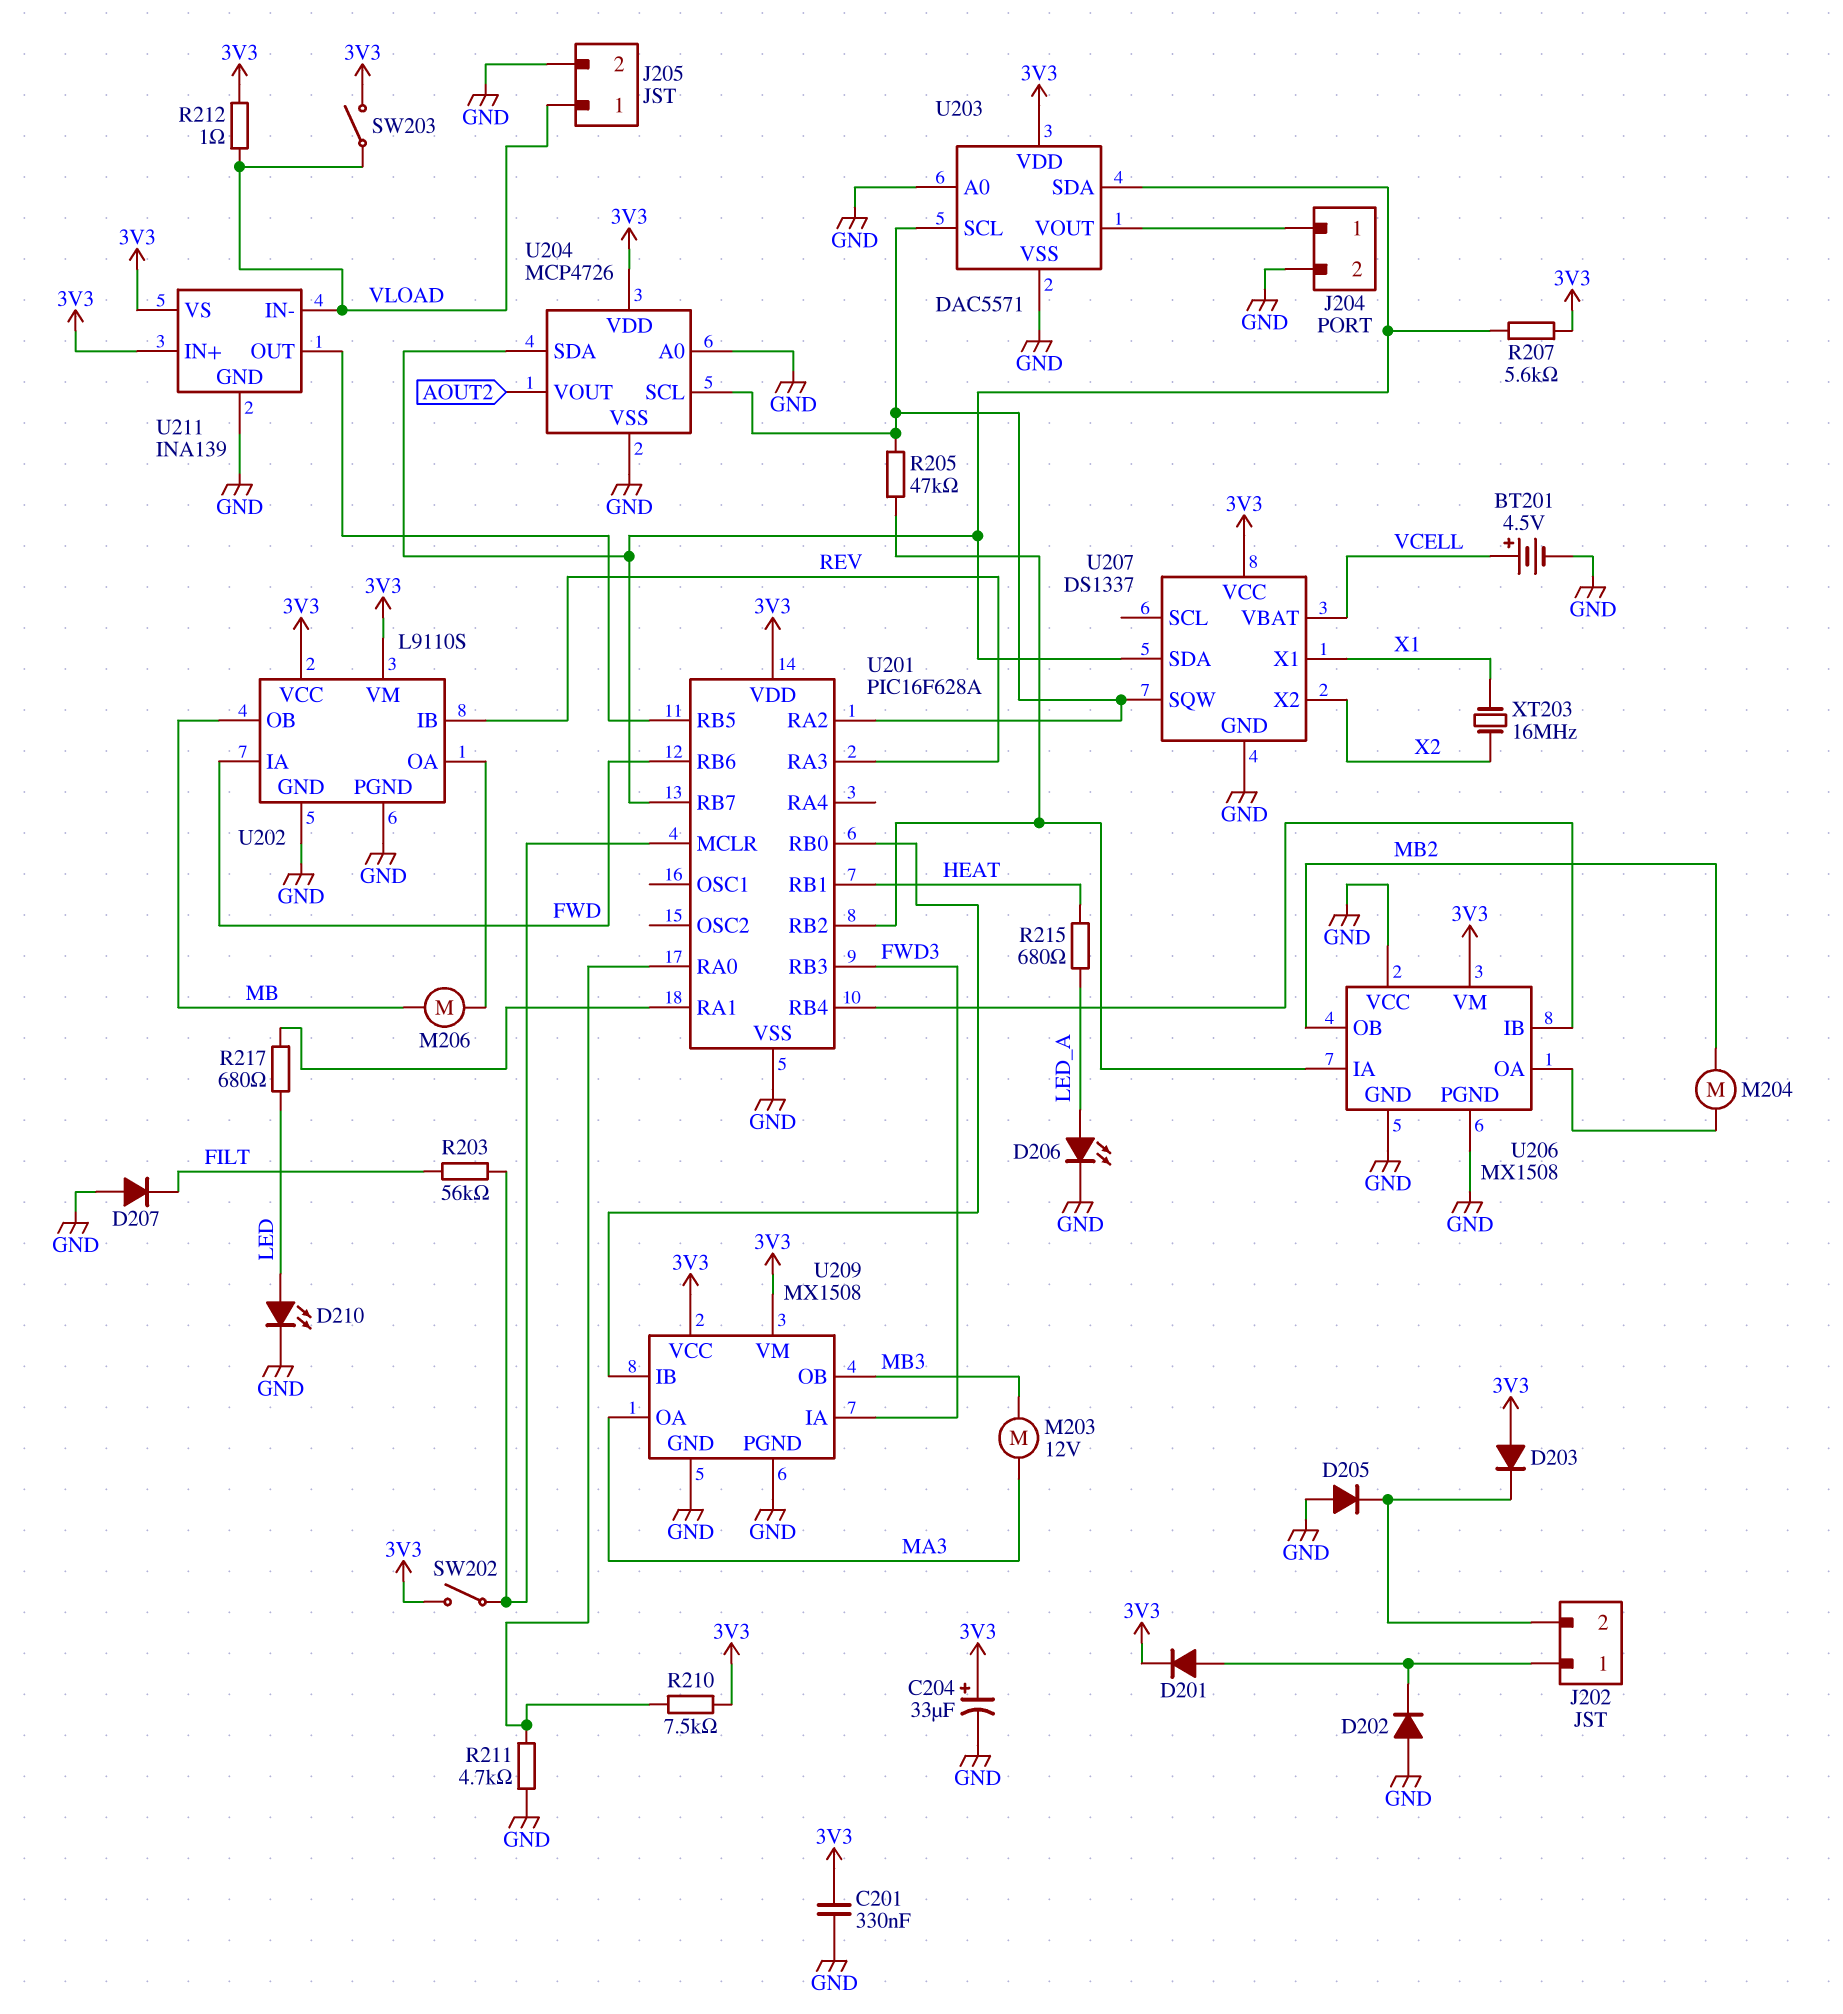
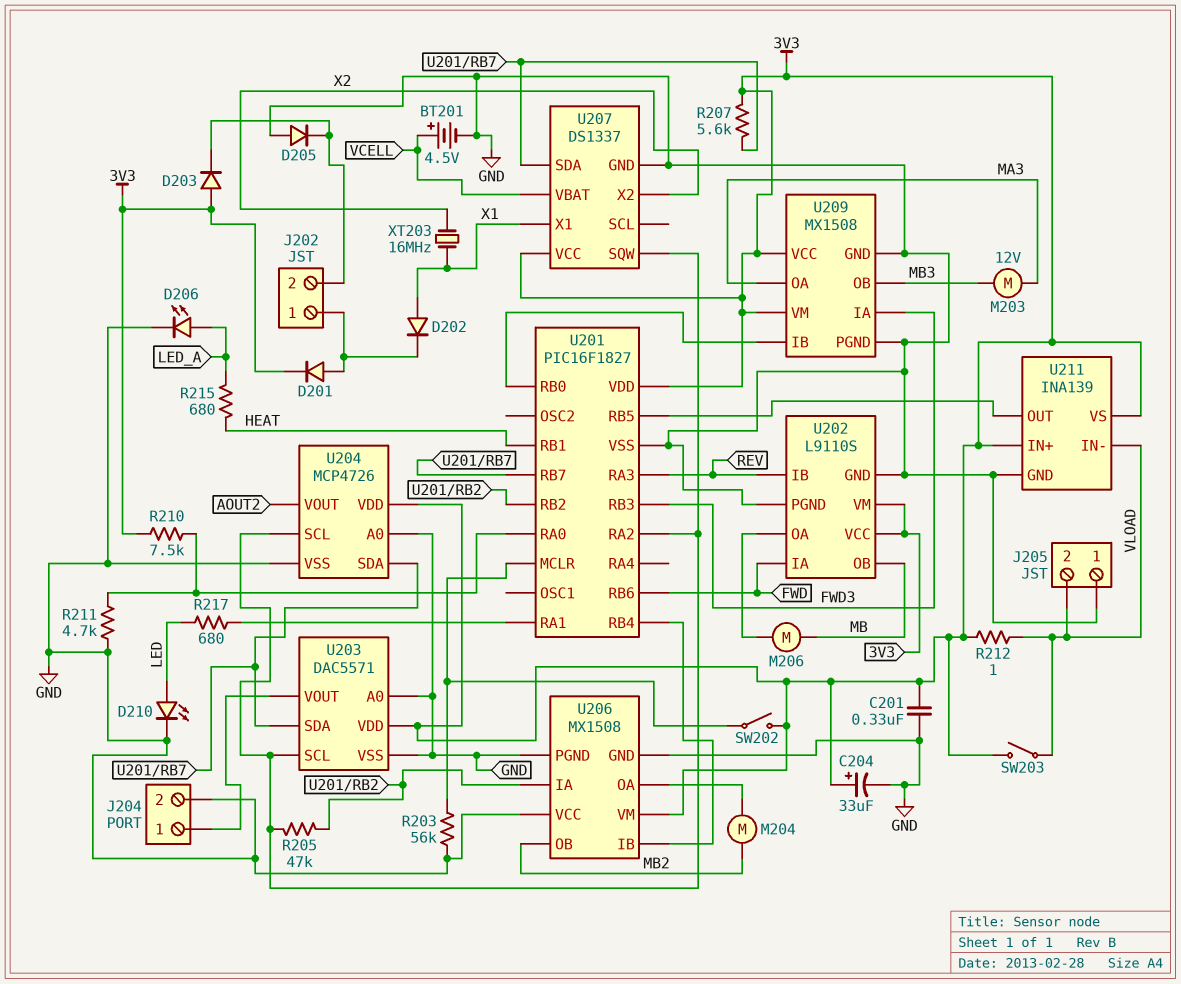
D202: diode (A GND, K J202/1) -> diode (A X1, K J202/1)
D207: diode (A GND, K FILT) -> none
J205 pin 1: VLOAD -> GND
J205 pin 2: GND -> VLOAD
R203: 56k (FILT, U201/MCLR) -> 56k (GND, U201/MCLR)
U201: PIC16F628A -> PIC16F1827

